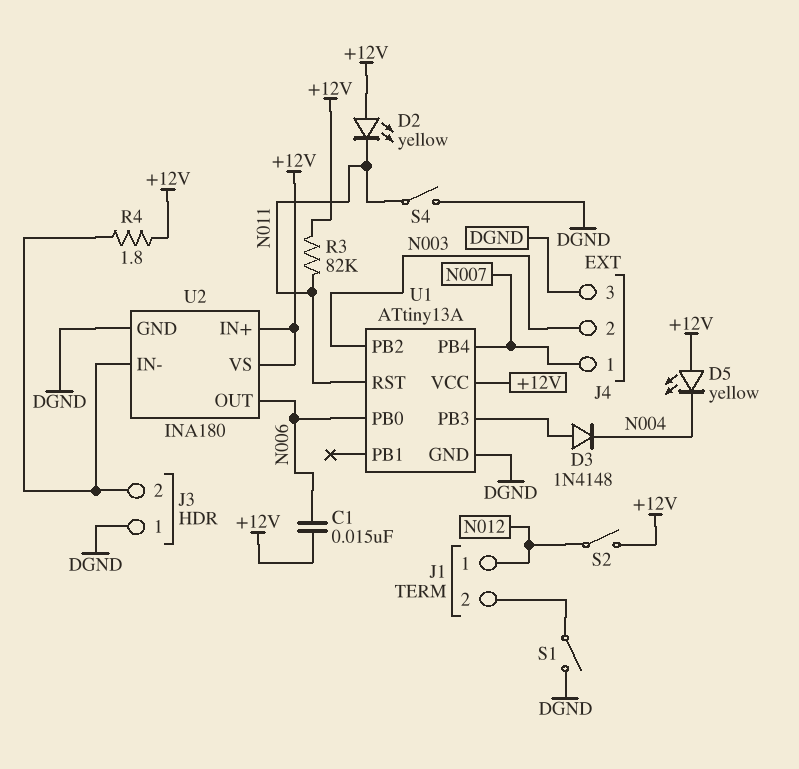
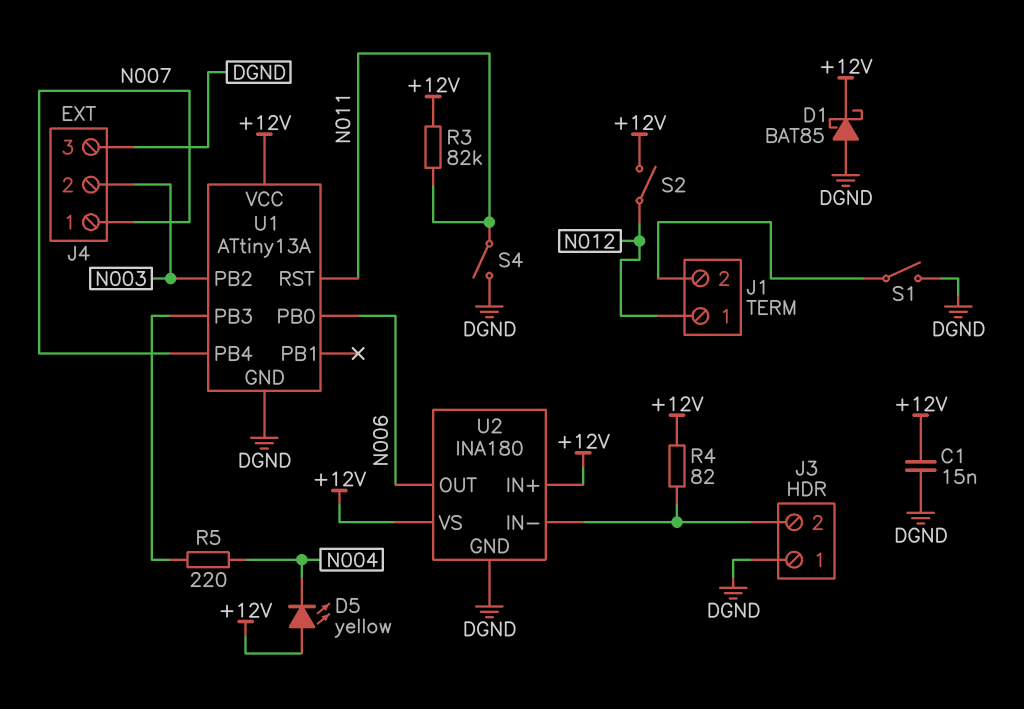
C1: 15nF (+12V, N006) -> 15nF (+12V, DGND)
D1: none -> schottky BAT85 (A DGND, K +12V)
D2: LED yellow (A +12V, K N011) -> none
D3: diode 1N4148 (A U1/PB3, K N004) -> none
R4: 1.8 (+12V, J3/2) -> 82 (+12V, J3/2)
R5: none -> 220 (N004, U1/PB3)

